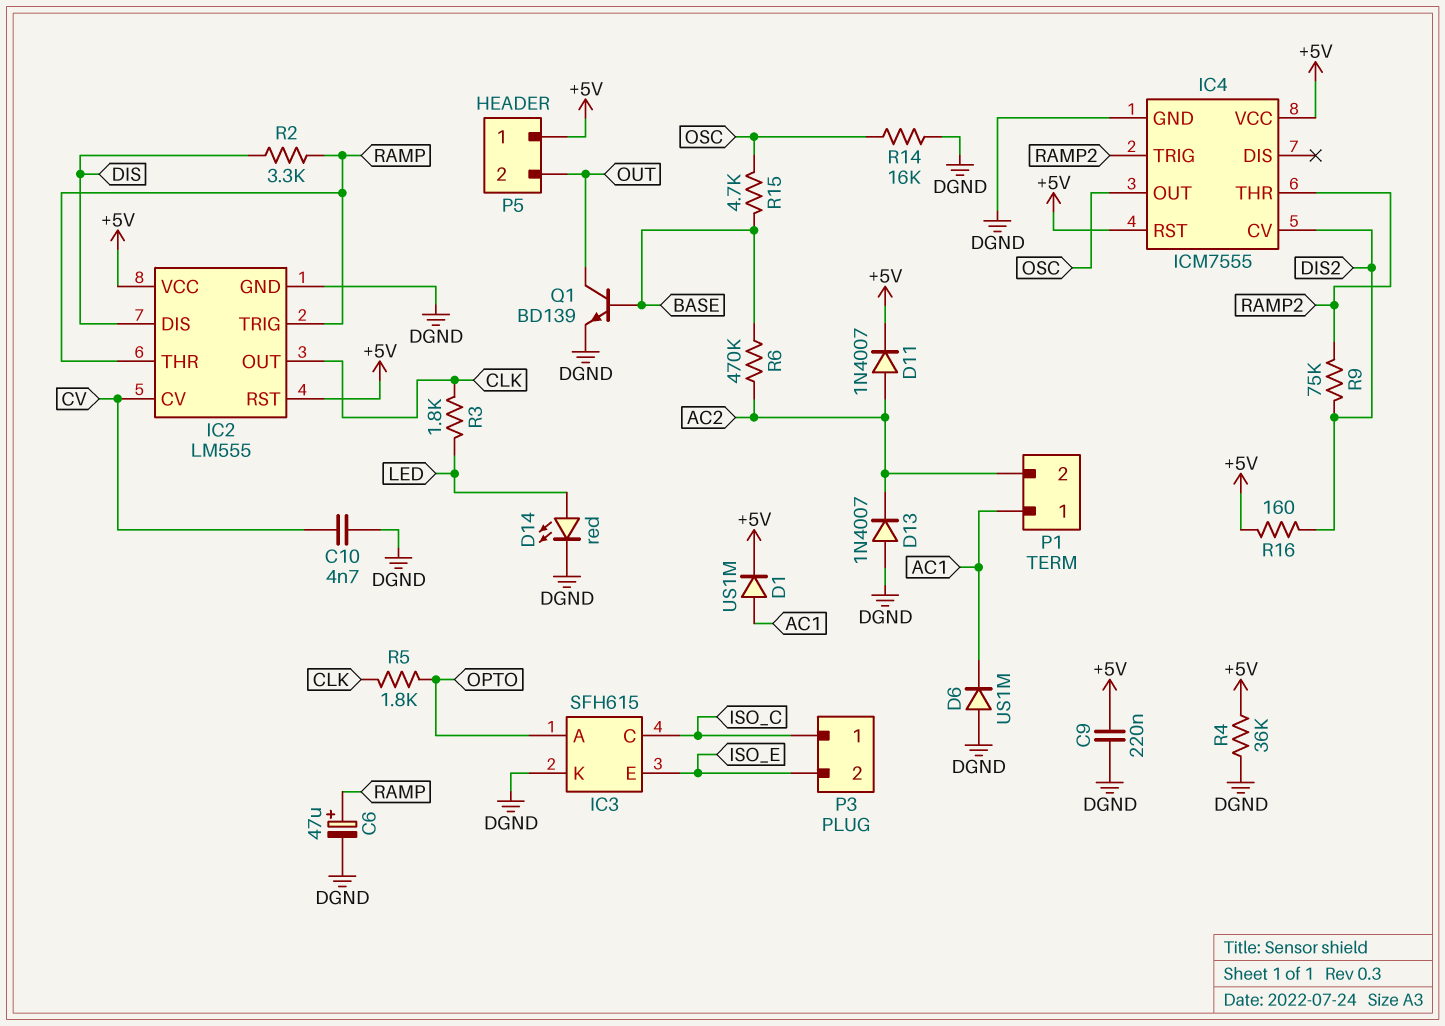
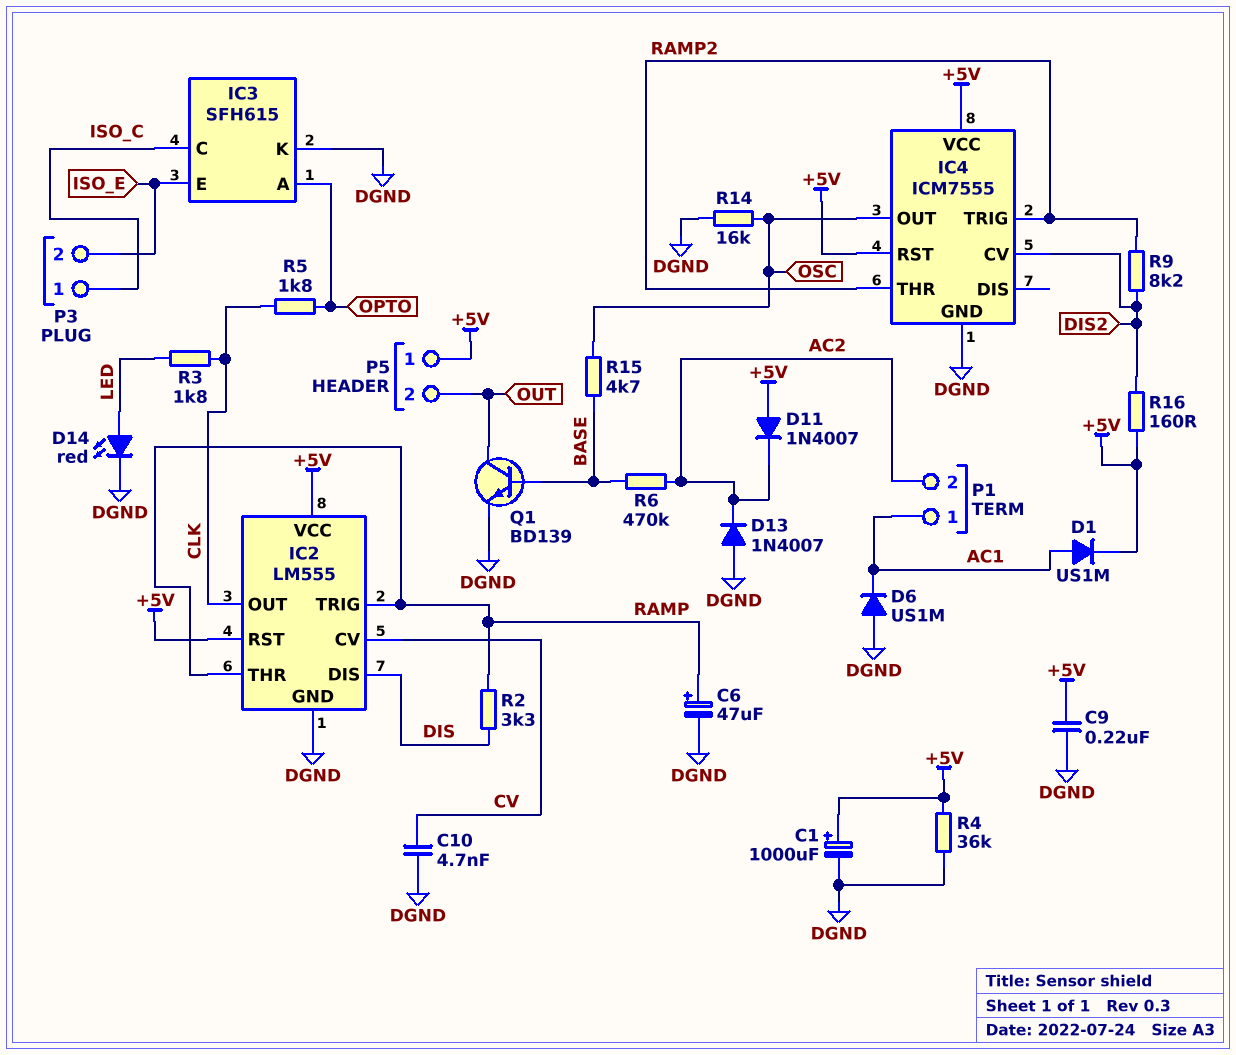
C1: none -> 1000uF (plus +5V, minus DGND)
D11: diode 1N4007 (A AC2, K +5V) -> diode 1N4007 (A +5V, K AC2)
R9: 75k (DIS2, RAMP2) -> 8.2k (DIS2, RAMP2)

